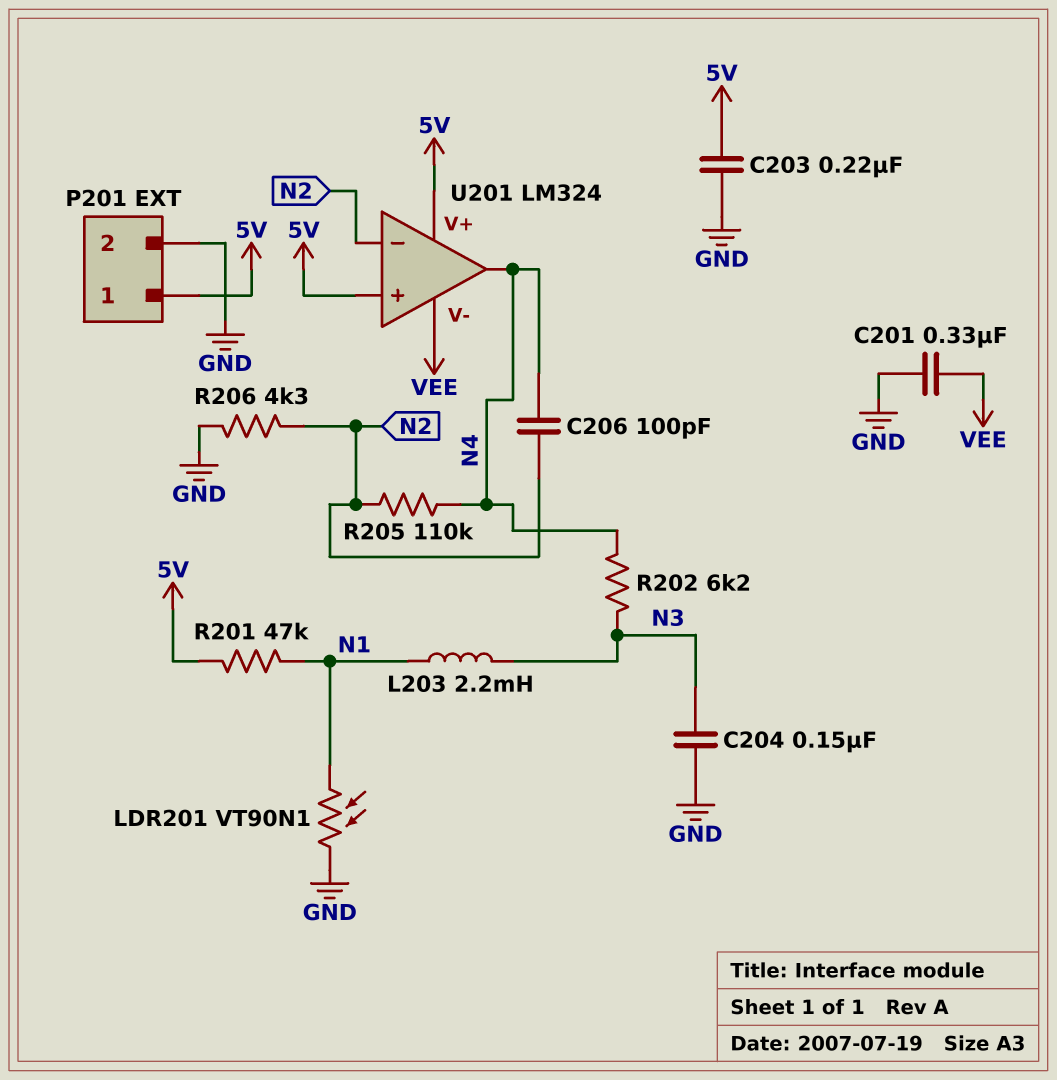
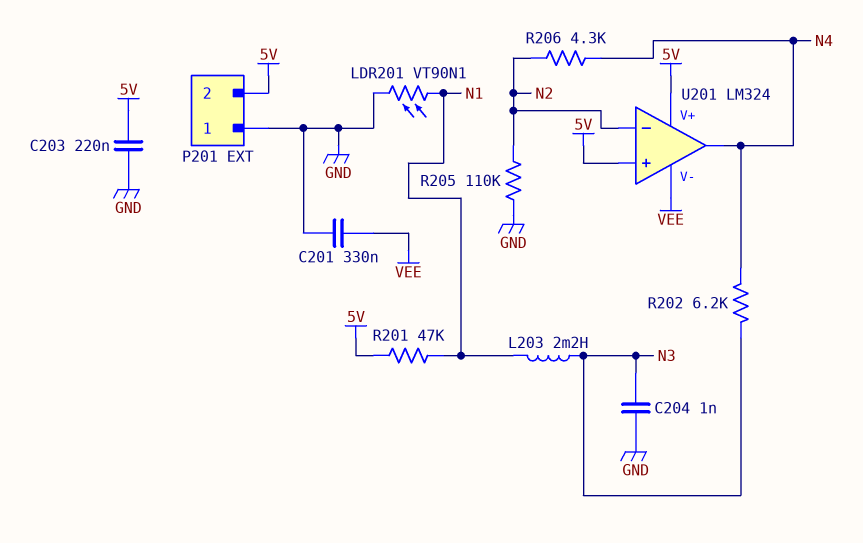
C204: 150nF (GND, N3) -> 1nF (GND, N3)
C206: 100pF (N2, N4) -> none
P201 pin 1: 5V -> GND
P201 pin 2: GND -> 5V
R205: 110k (N2, N4) -> 110k (GND, N2)
R206: 4.3k (GND, N2) -> 4.3k (N2, N4)

